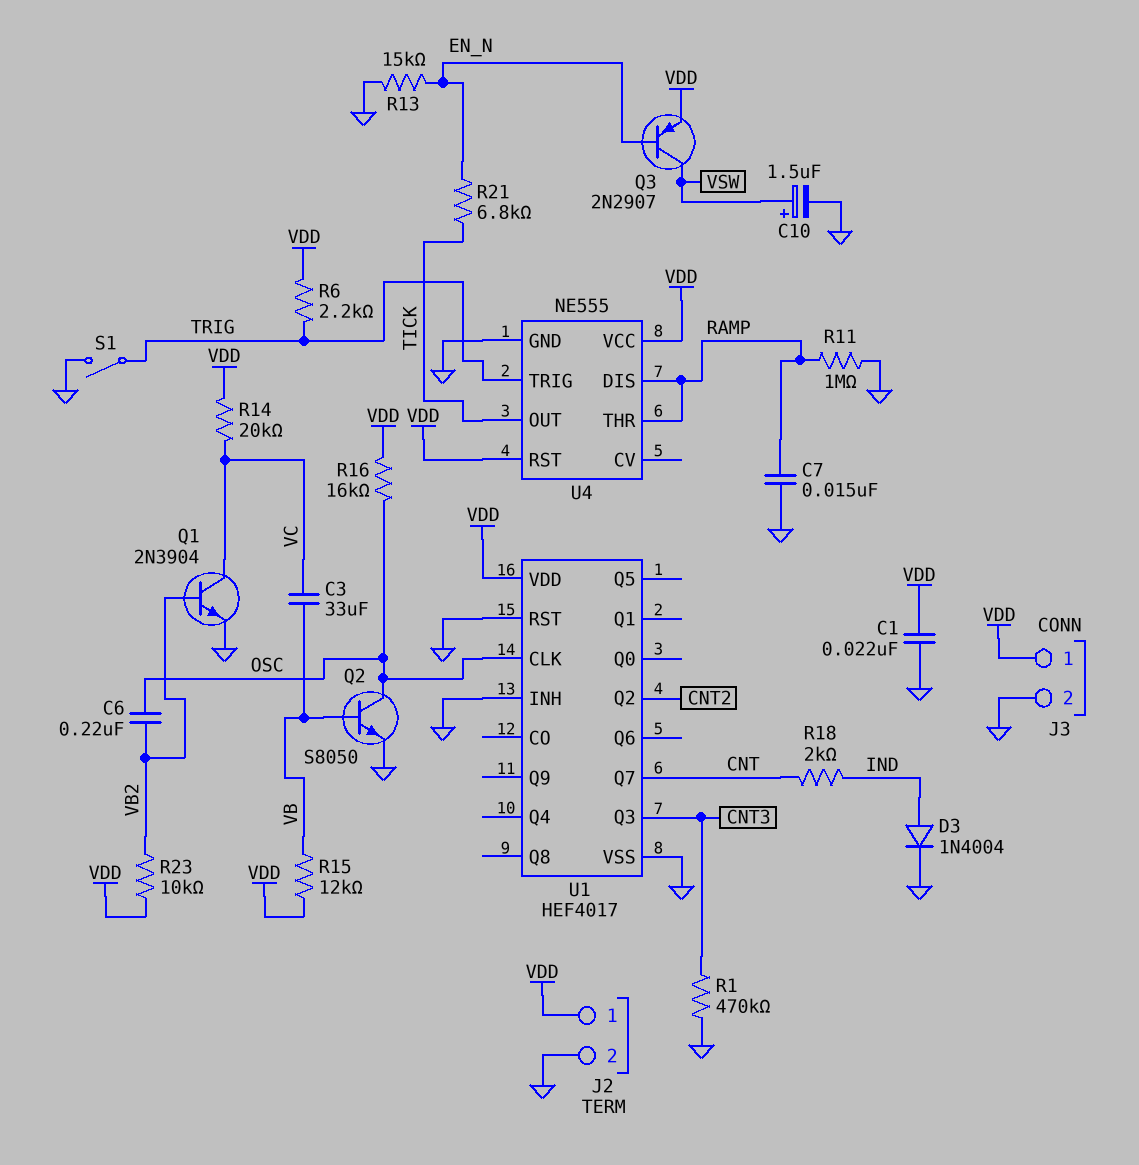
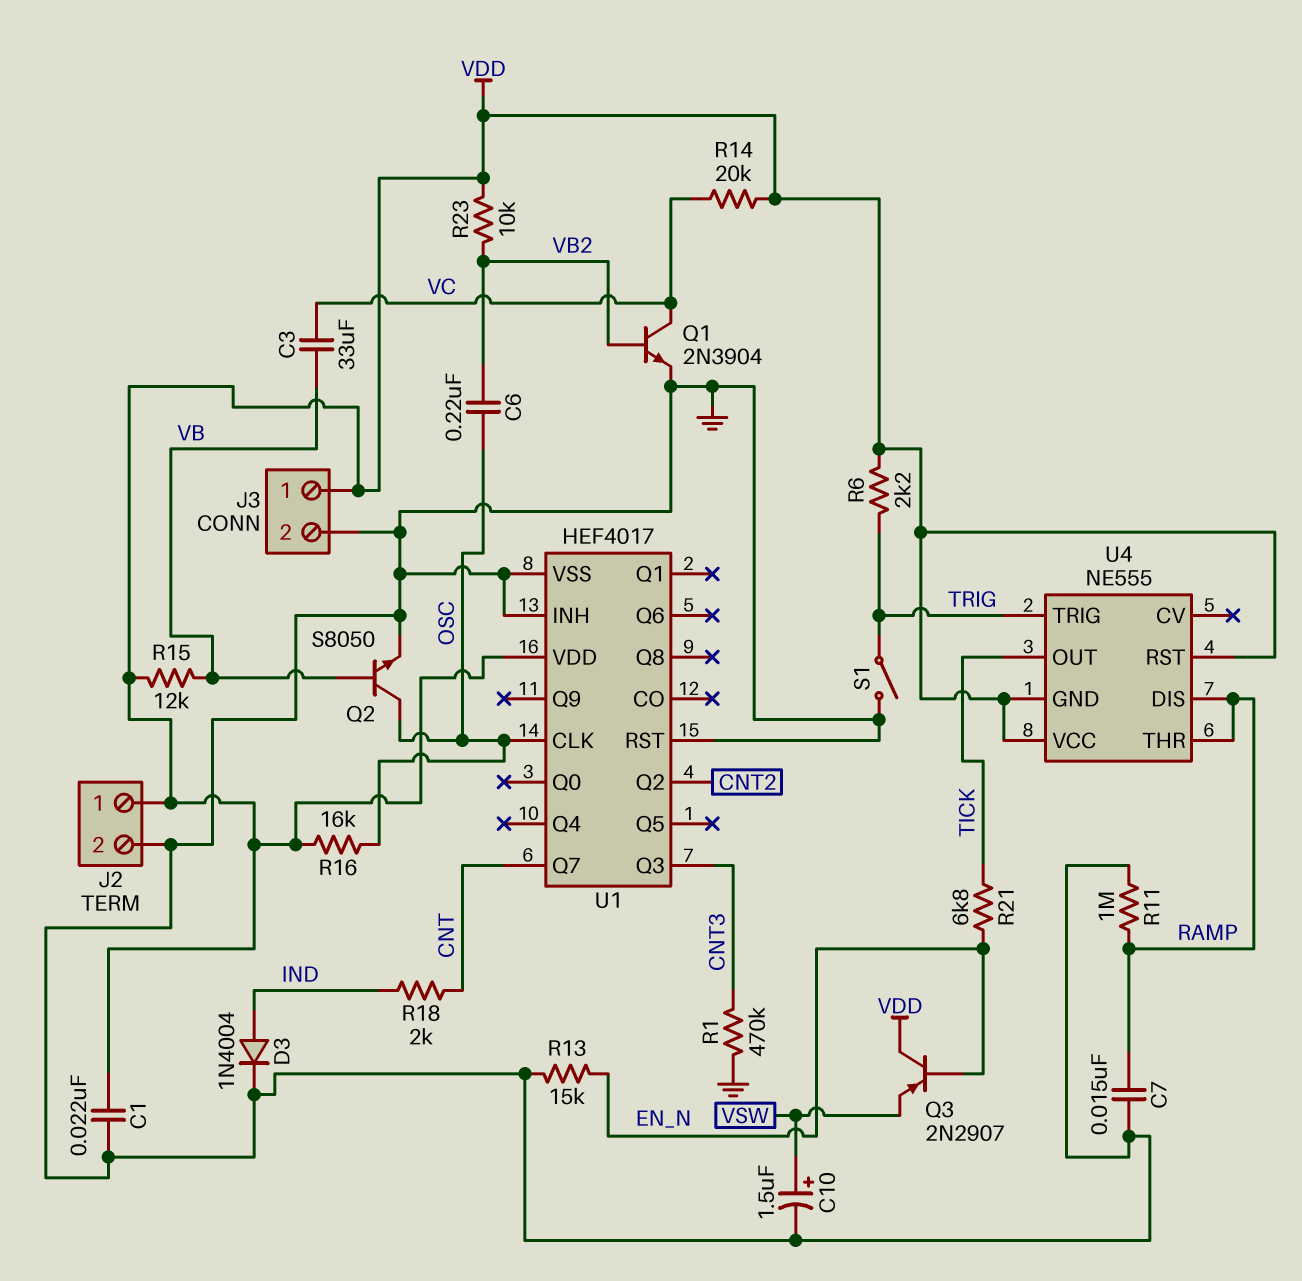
Q3: PNP 2N2907 (B EN_N, C VSW, E VDD) -> PNP 2N2907 (B EN_N, C VDD, E VSW)
U4 pin GND: GND -> VDD

